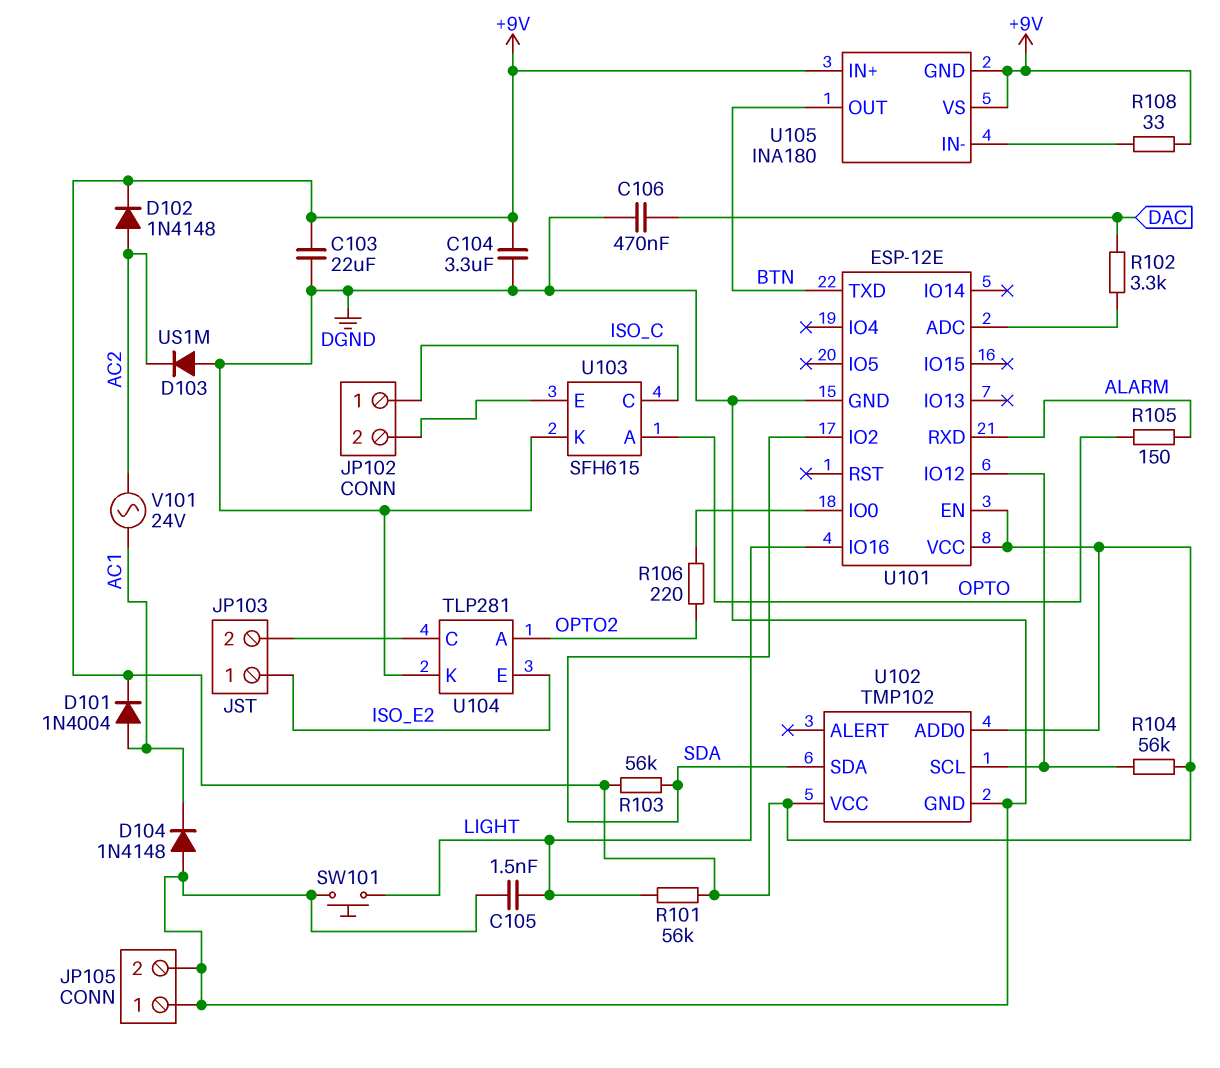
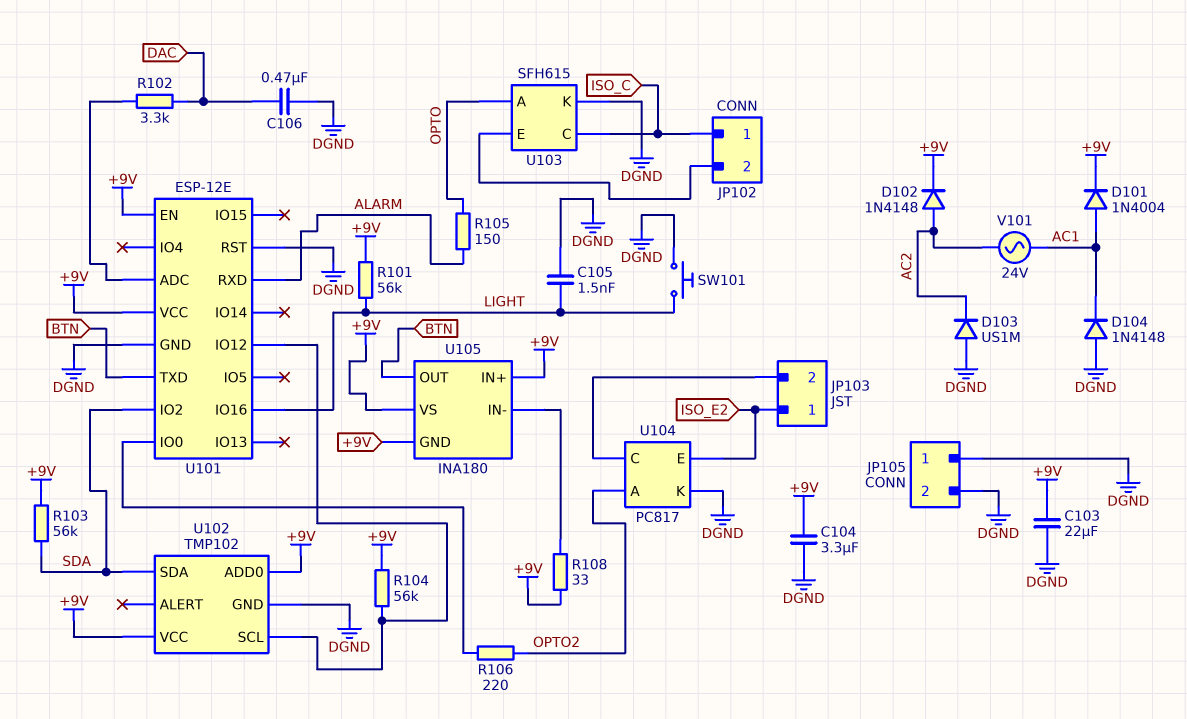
U101 pin RST: none -> DGND
U104: TLP281 -> PC817

